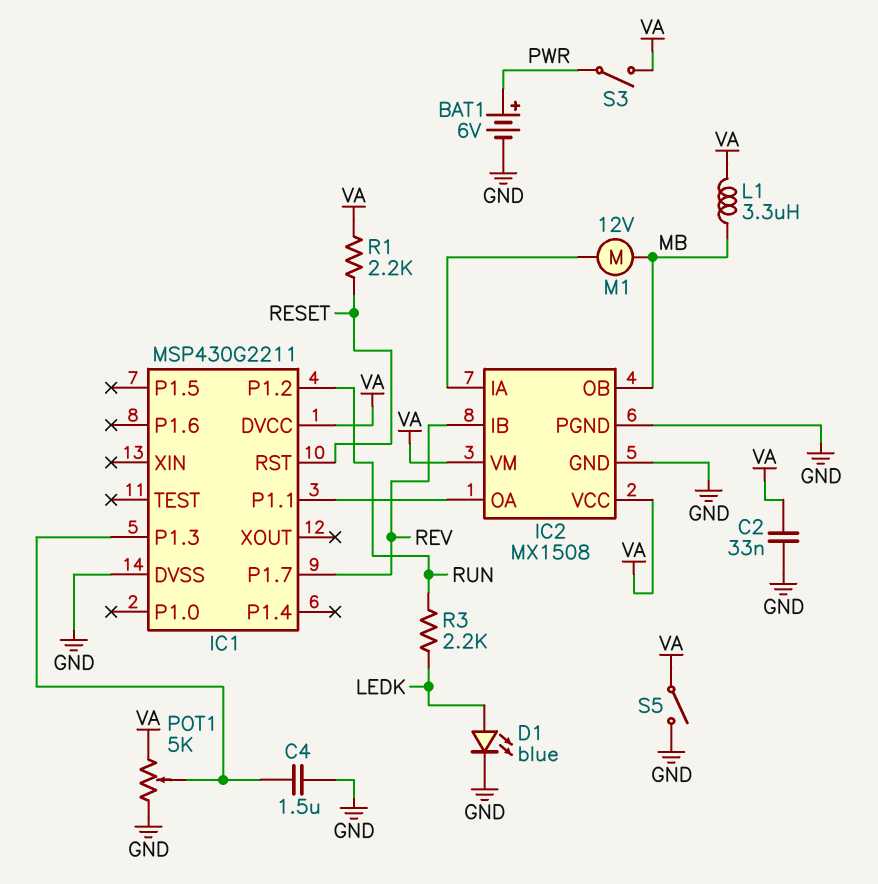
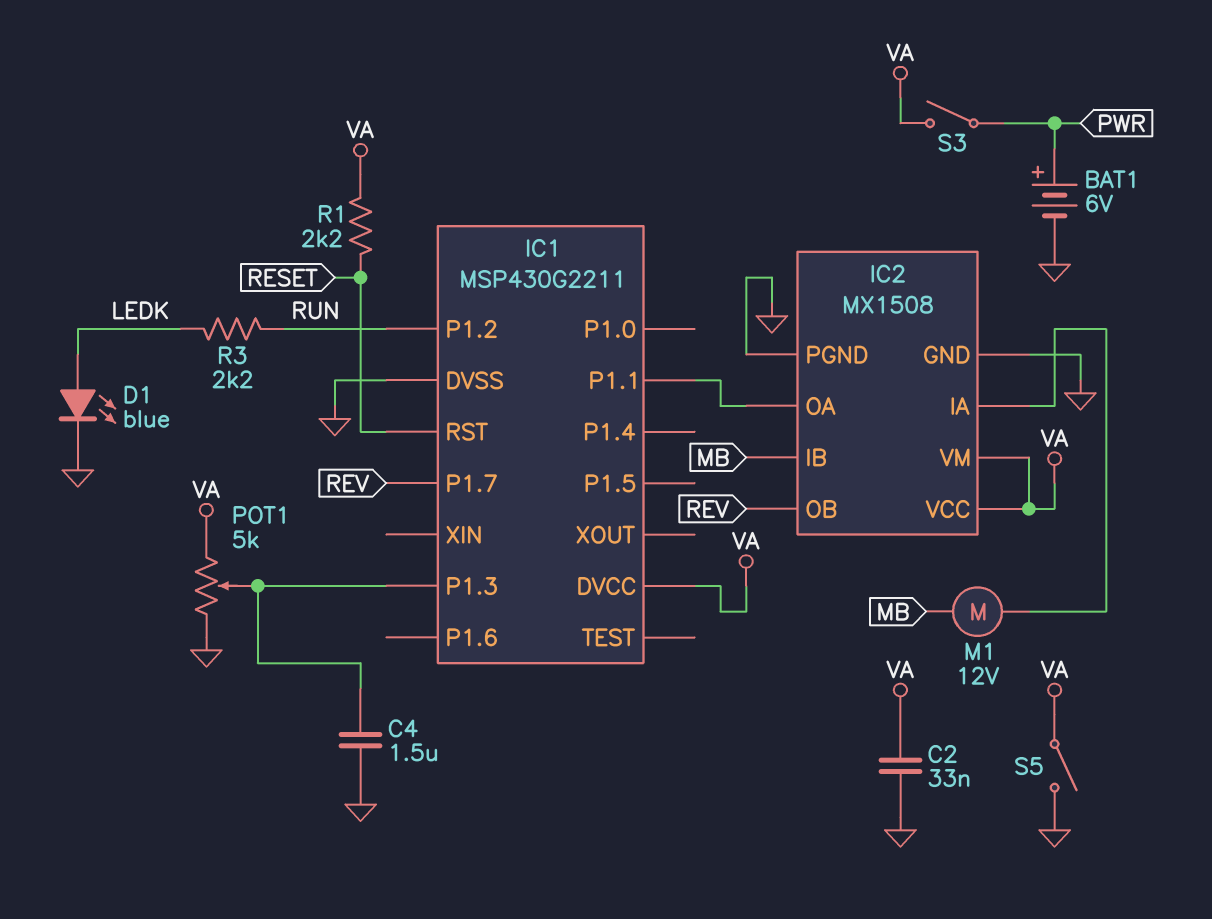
IC2 pin IB: REV -> MB
IC2 pin OB: MB -> REV
L1: 3.3uH (MB, VA) -> none

